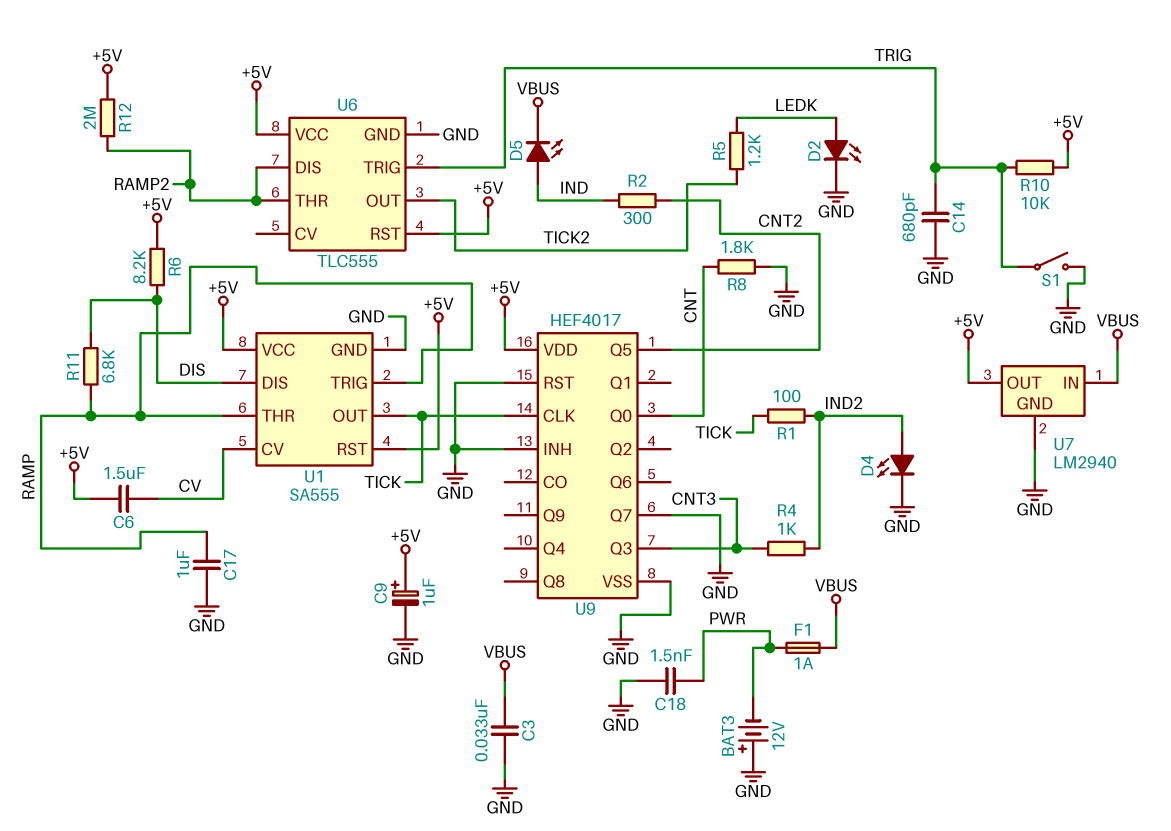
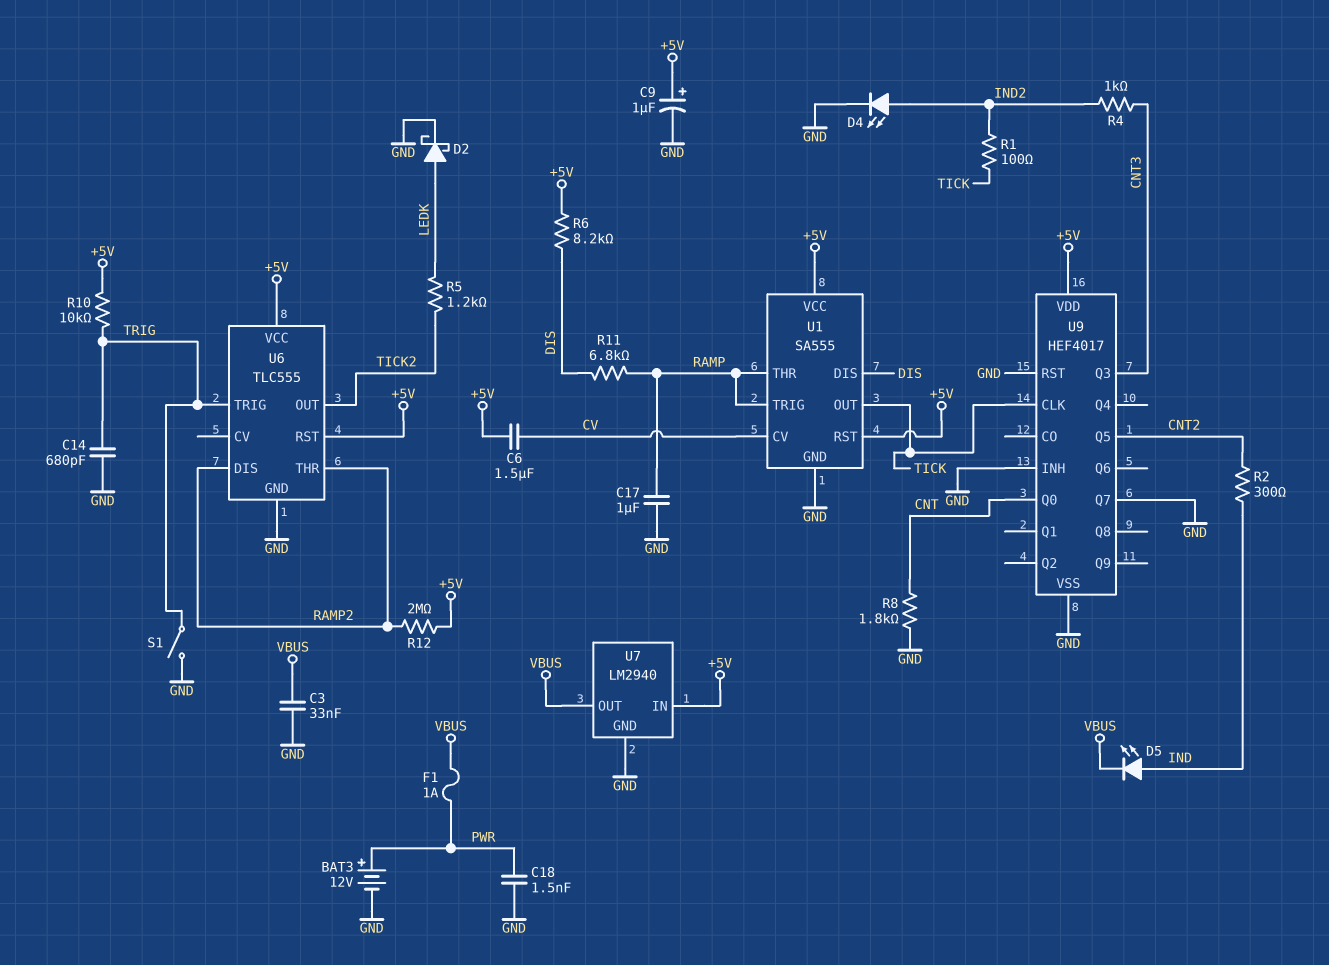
BAT3: 12V (plus GND, minus PWR) -> 12V (plus PWR, minus GND)
D2: LED (A LEDK, K GND) -> schottky (A LEDK, K GND)
U7 pin IN: VBUS -> +5V
U7 pin OUT: +5V -> VBUS

